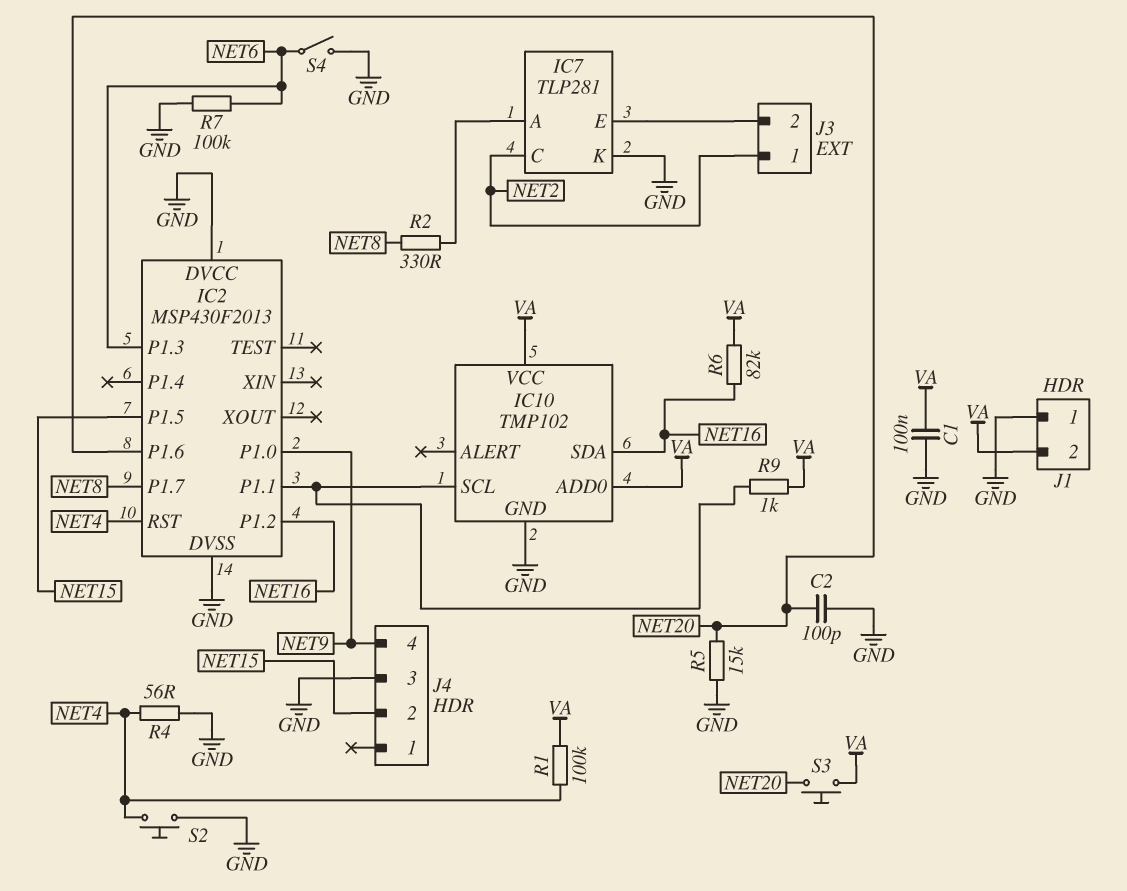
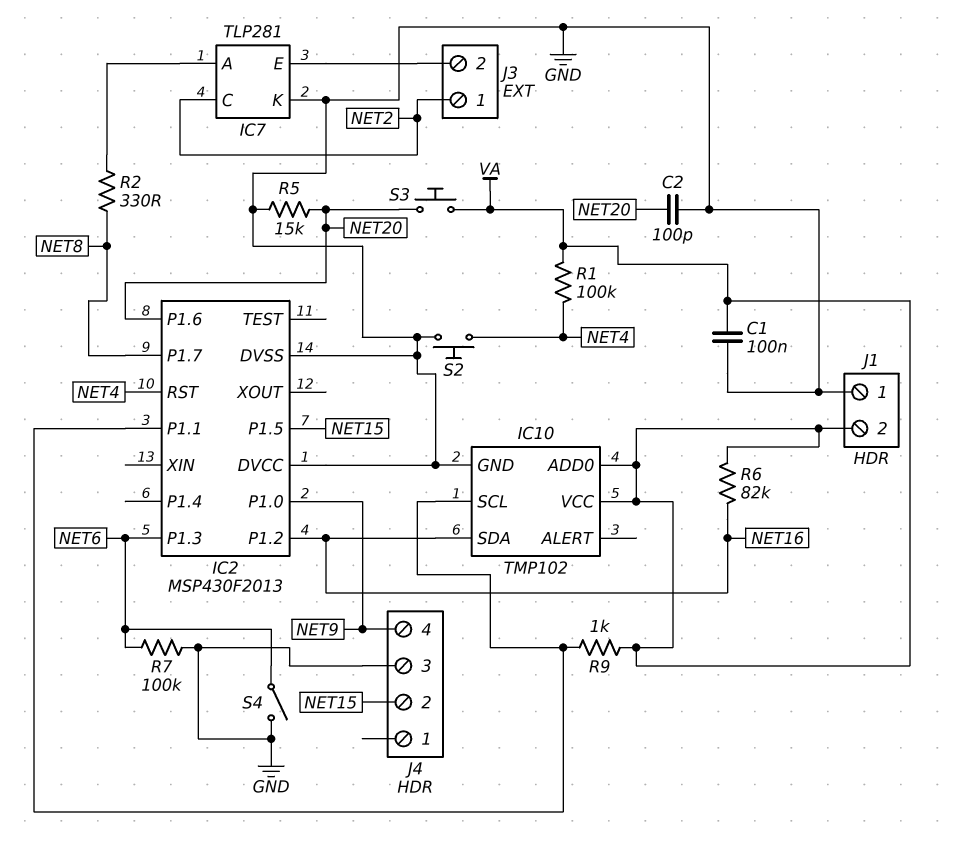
R4: 56 (GND, NET4) -> none

